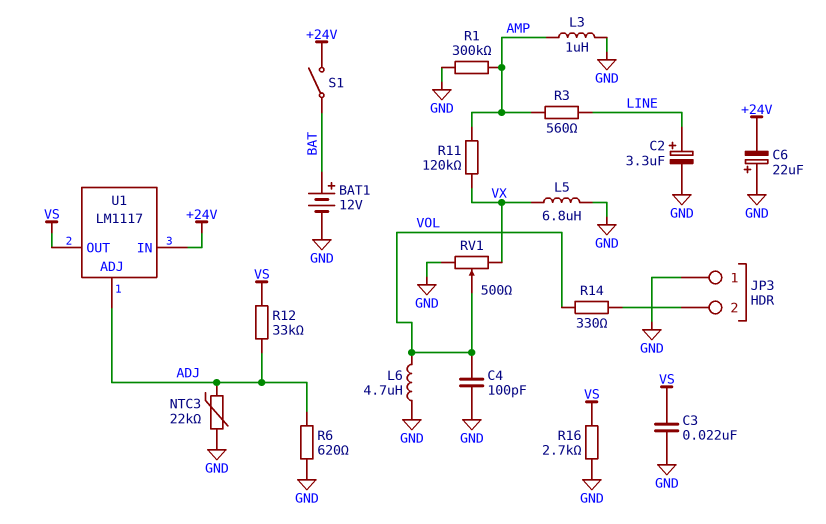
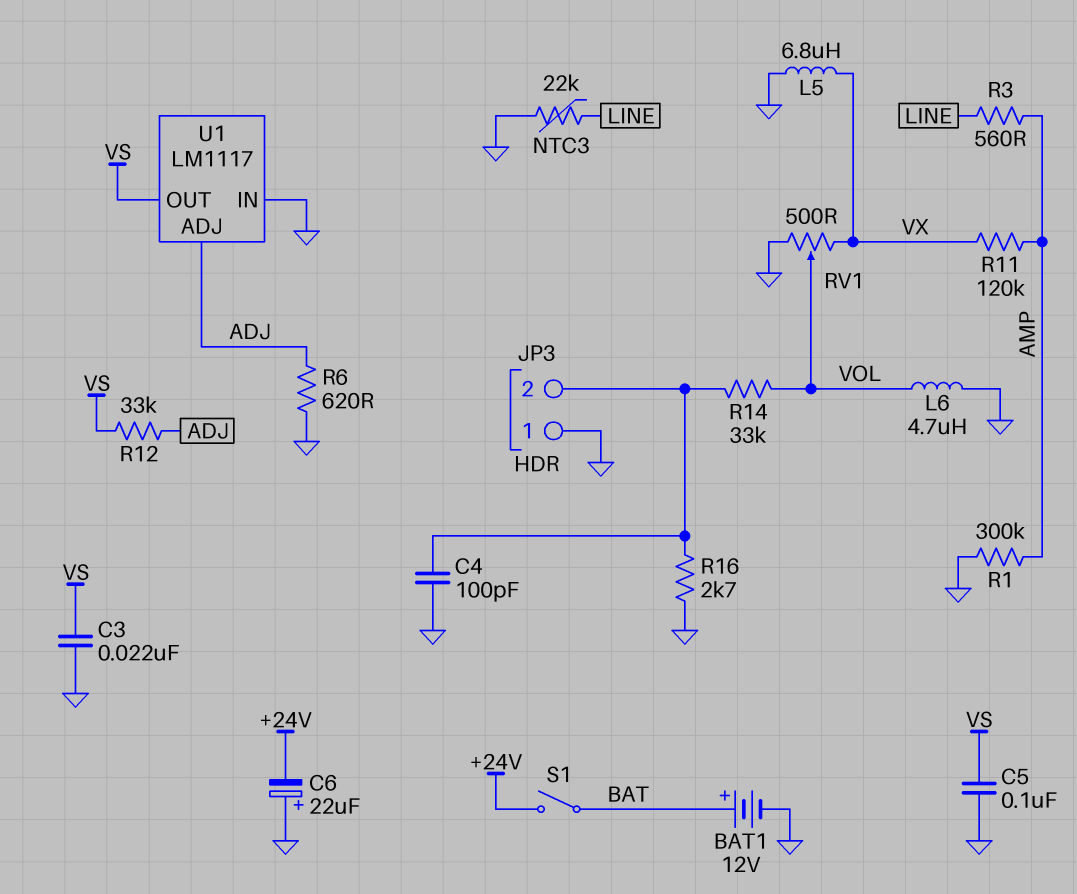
C2: 3.3uF (plus LINE, minus GND) -> none
C4: 100pF (GND, VOL) -> 100pF (GND, JP3/2)
C5: none -> 100nF (GND, VS)
L3: 1uH (AMP, GND) -> none
NTC3: 22k (ADJ, GND) -> 22k (GND, LINE)
R14: 330 (JP3/2, VOL) -> 33k (JP3/2, VOL)
R16: 2.7k (GND, VS) -> 2.7k (GND, JP3/2)
U1 pin IN: +24V -> GND

